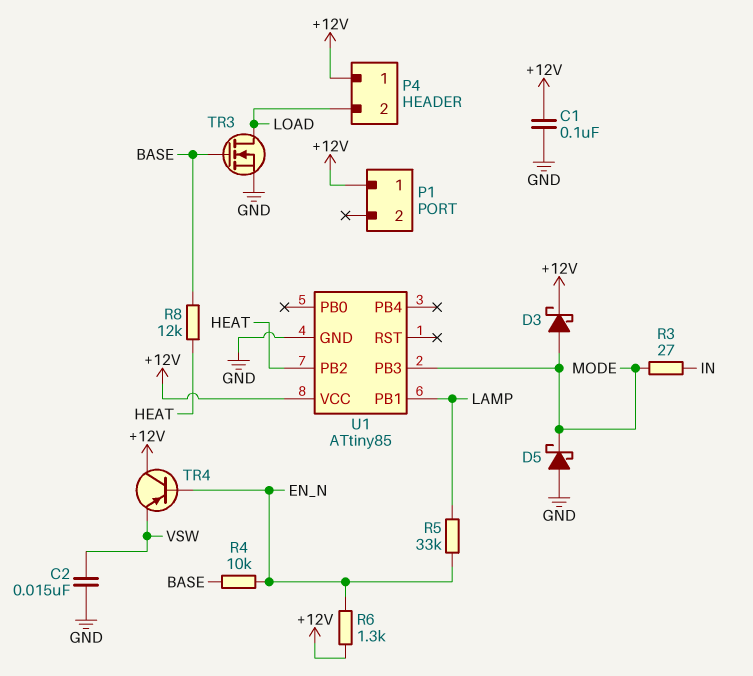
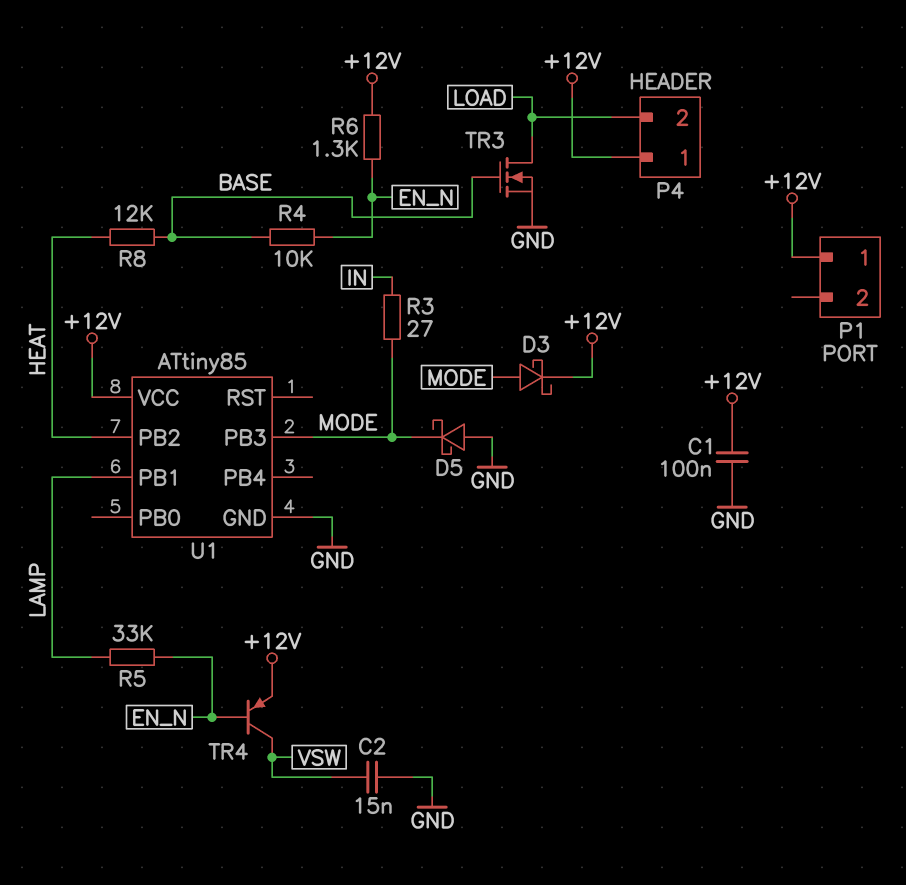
TR4: PNP (B EN_N, C +12V, E VSW) -> PNP (B EN_N, C VSW, E +12V)

